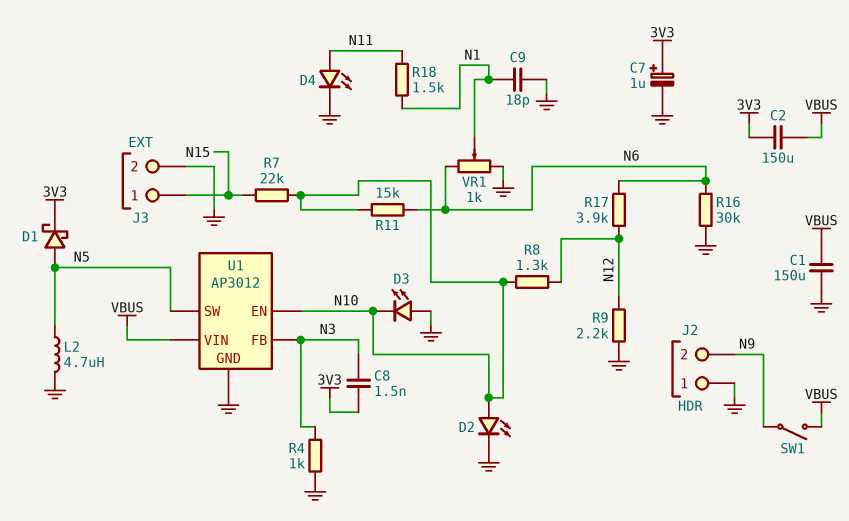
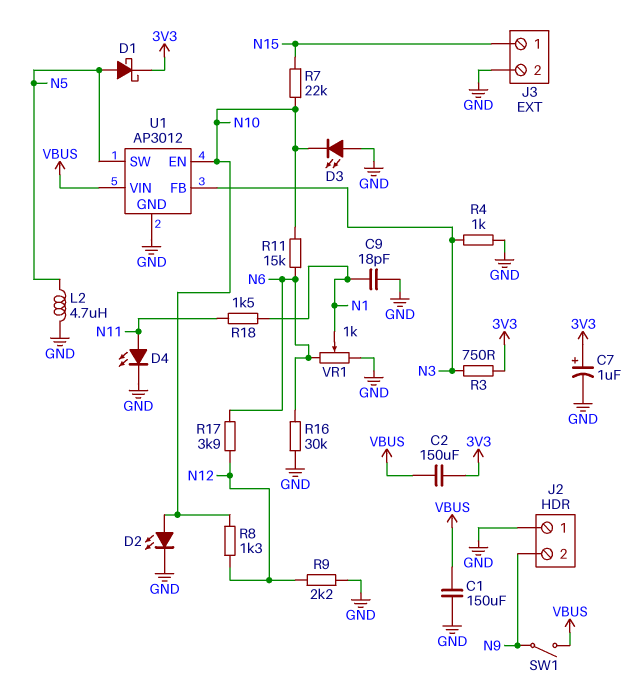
C8: 1.5nF (3V3, N3) -> none
R3: none -> 750 (3V3, N3)

